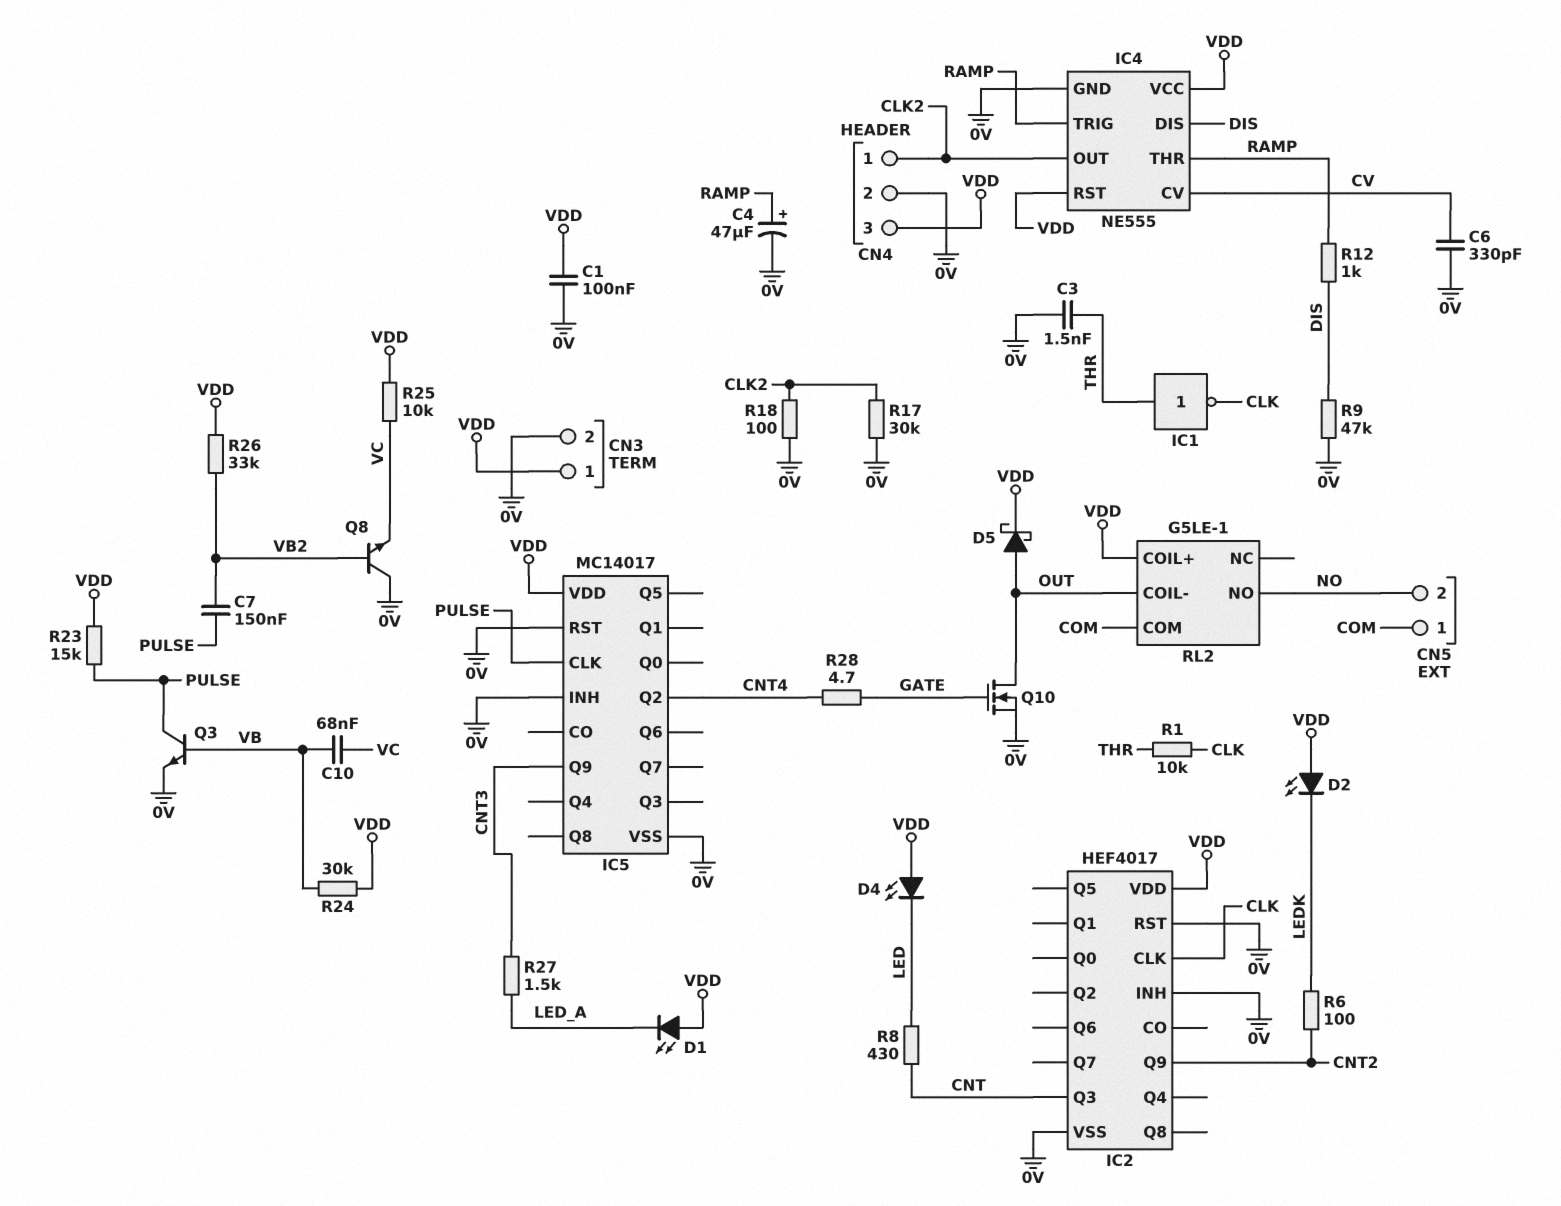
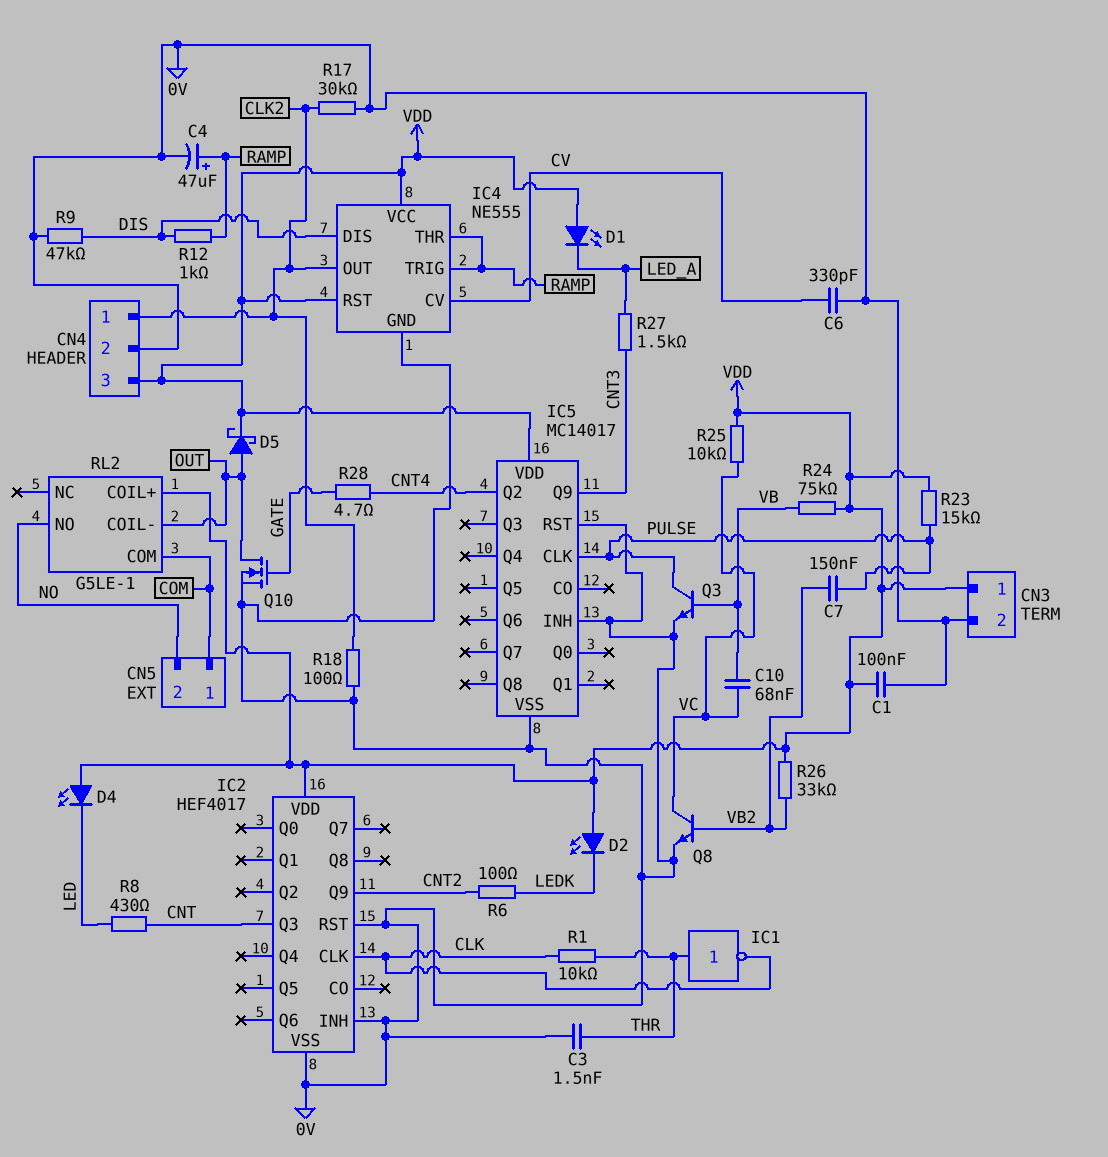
Q8: NPN (B VB2, C 0V, E VC) -> NPN (B VB2, C VC, E 0V)
R24: 30k (VB, VDD) -> 75k (VB, VDD)

